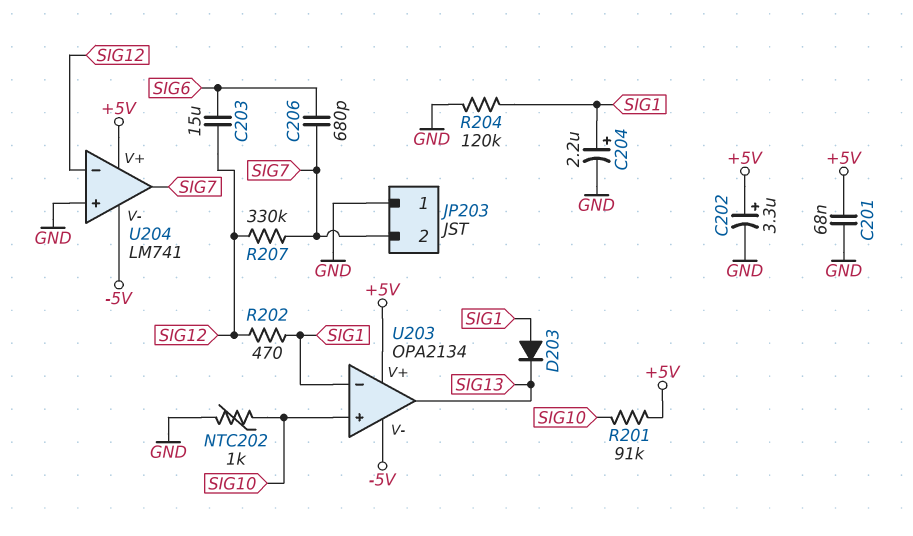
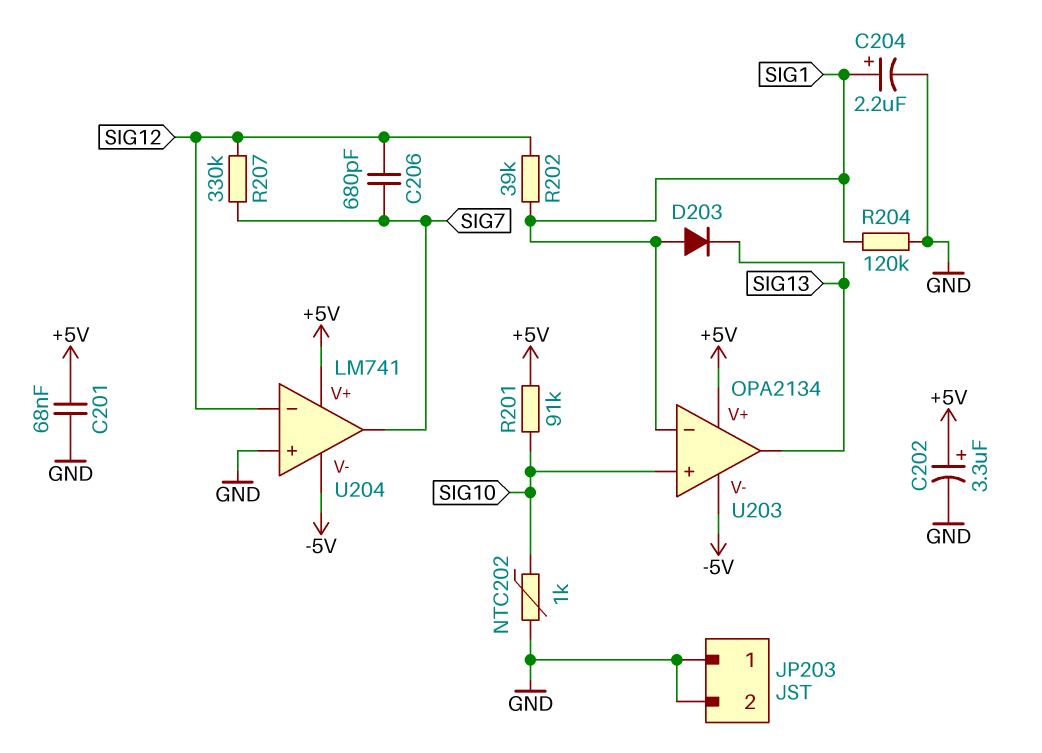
C203: 15uF (SIG6, SIG12) -> none
C206: 680pF (SIG6, SIG7) -> 680pF (SIG7, SIG12)
JP203 pin 2: SIG7 -> GND
R202: 470 (SIG1, SIG12) -> 39k (SIG1, SIG12)

